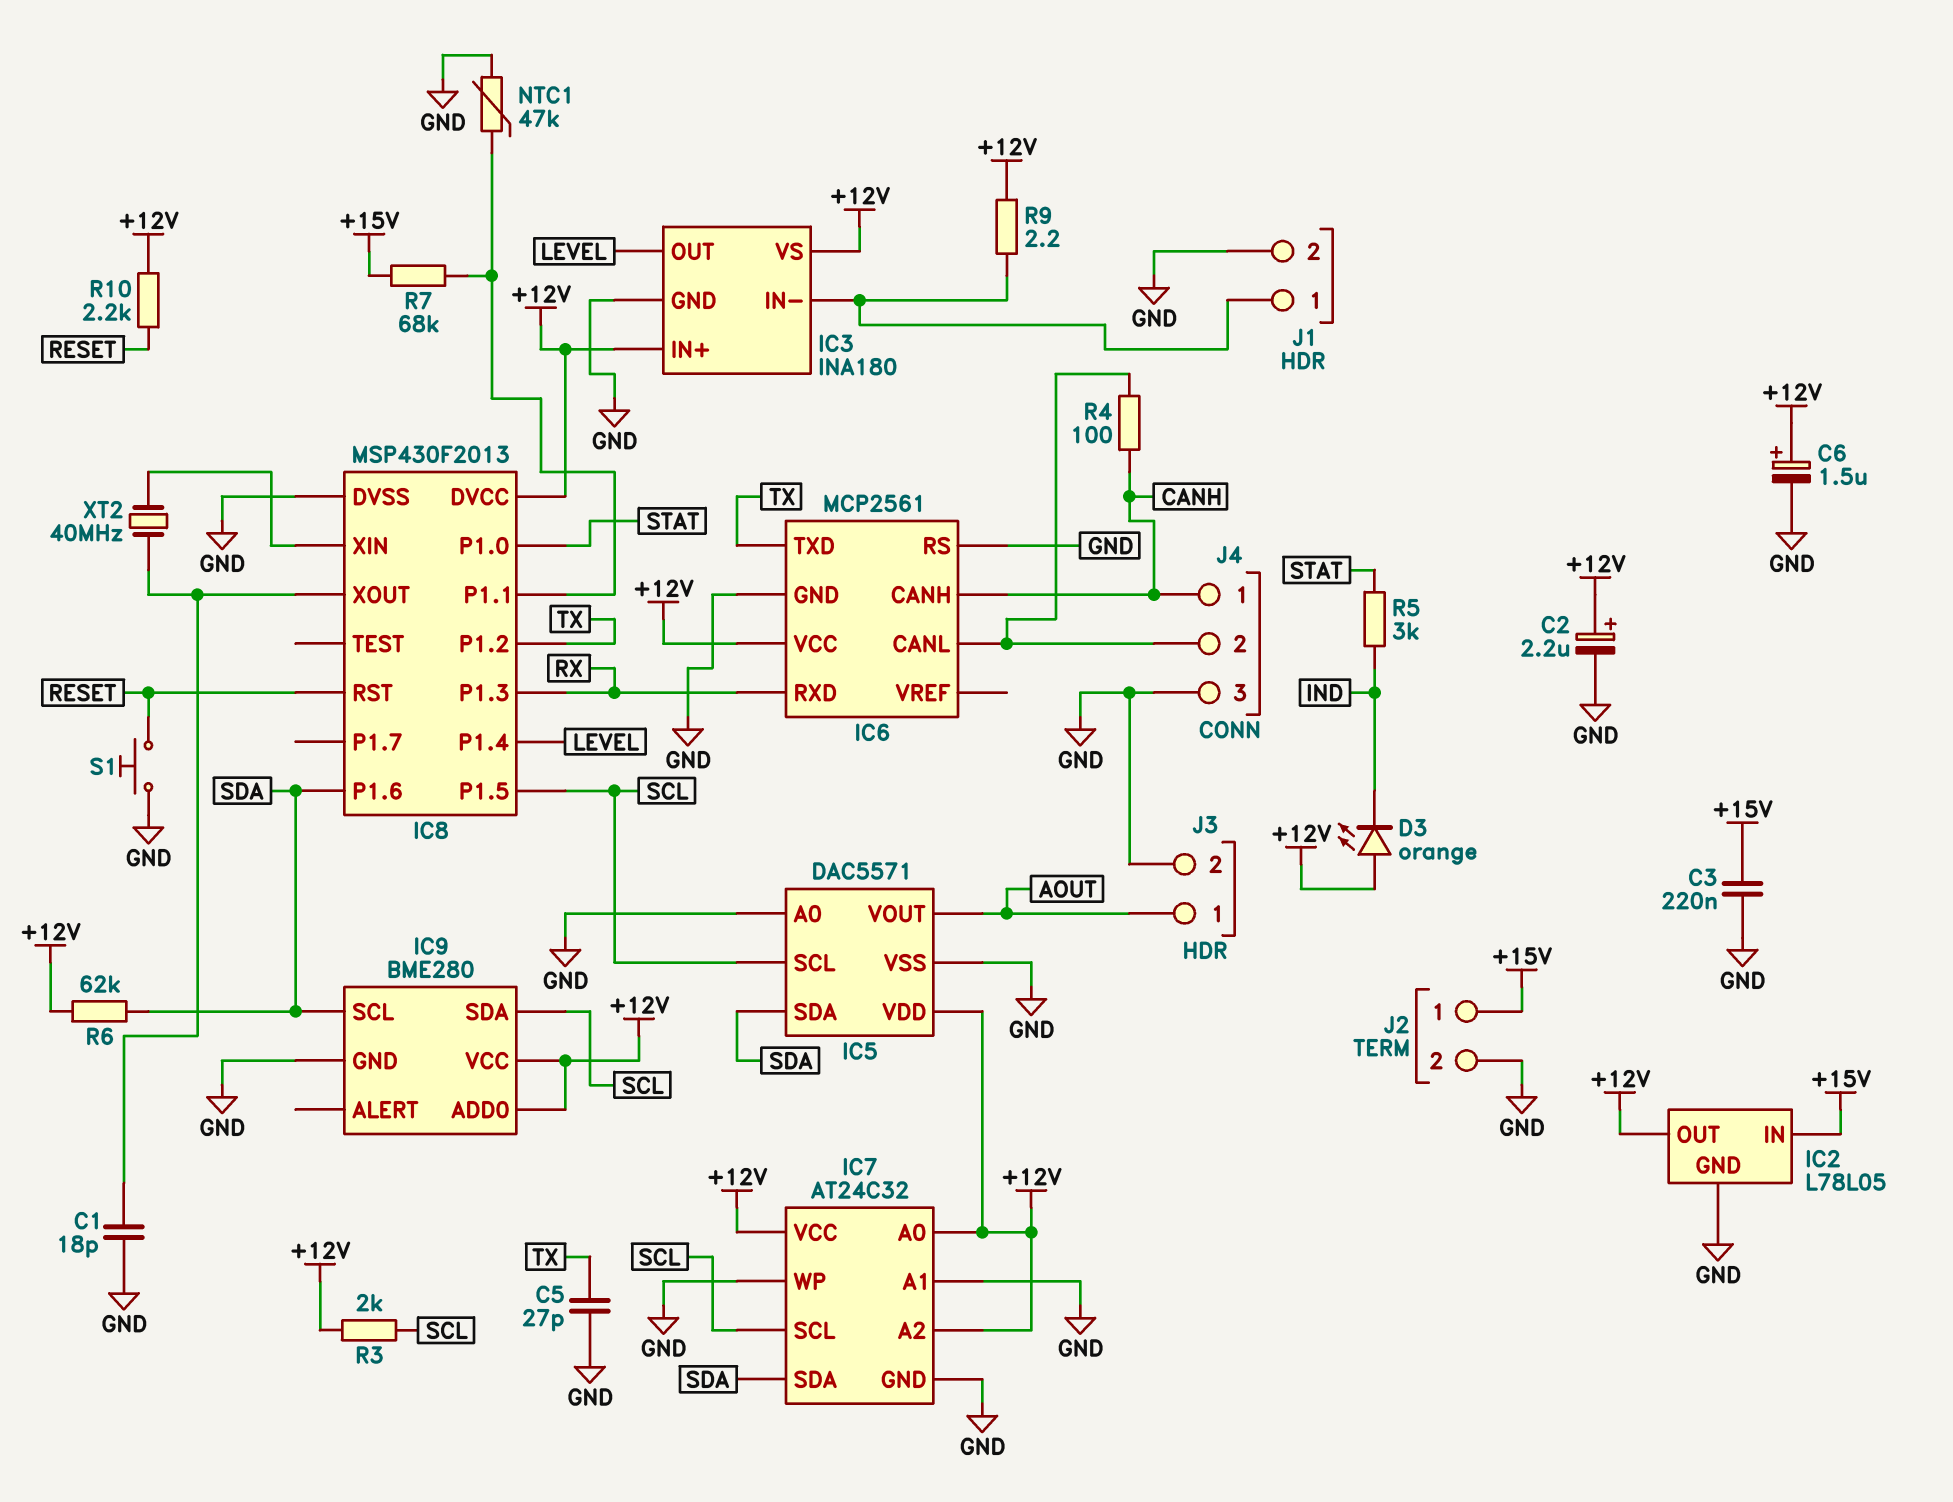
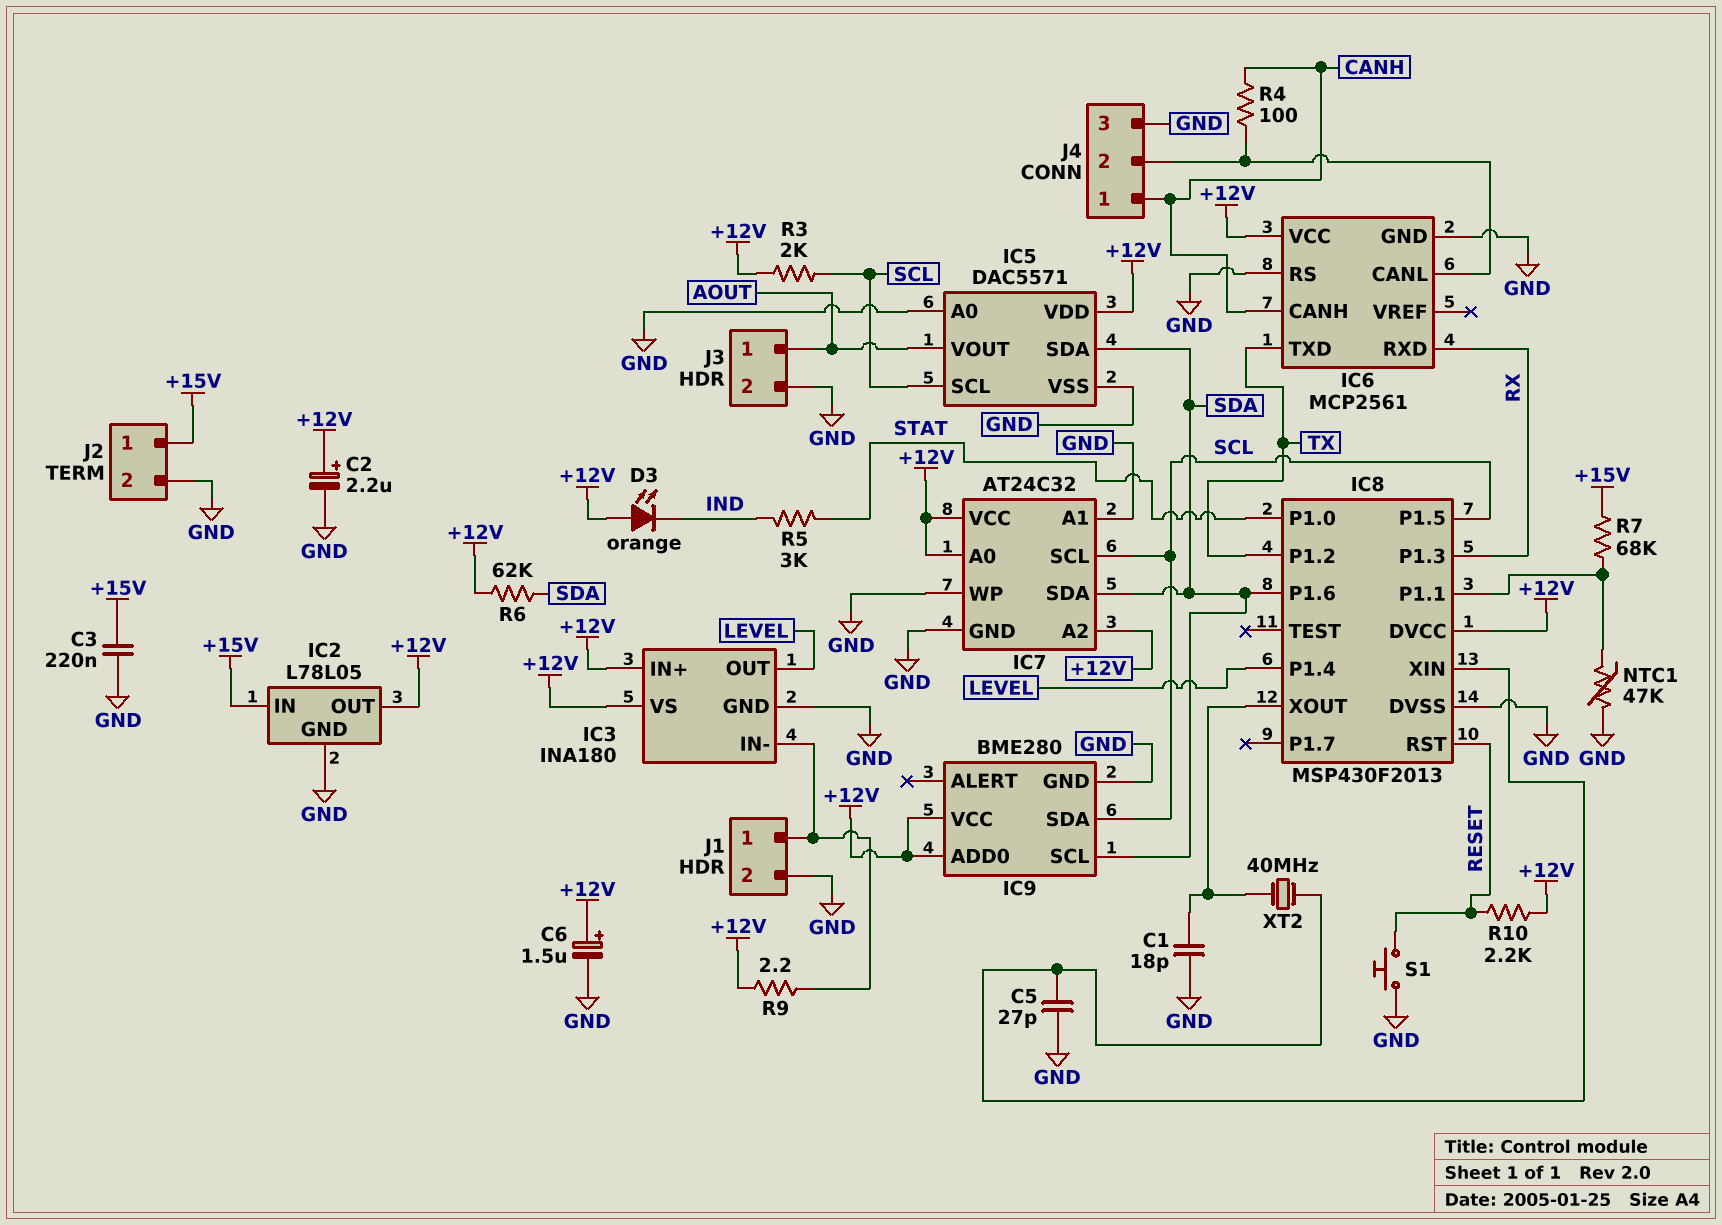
C5: 27pF (GND, TX) -> 27pF (GND, IC8/XIN)

